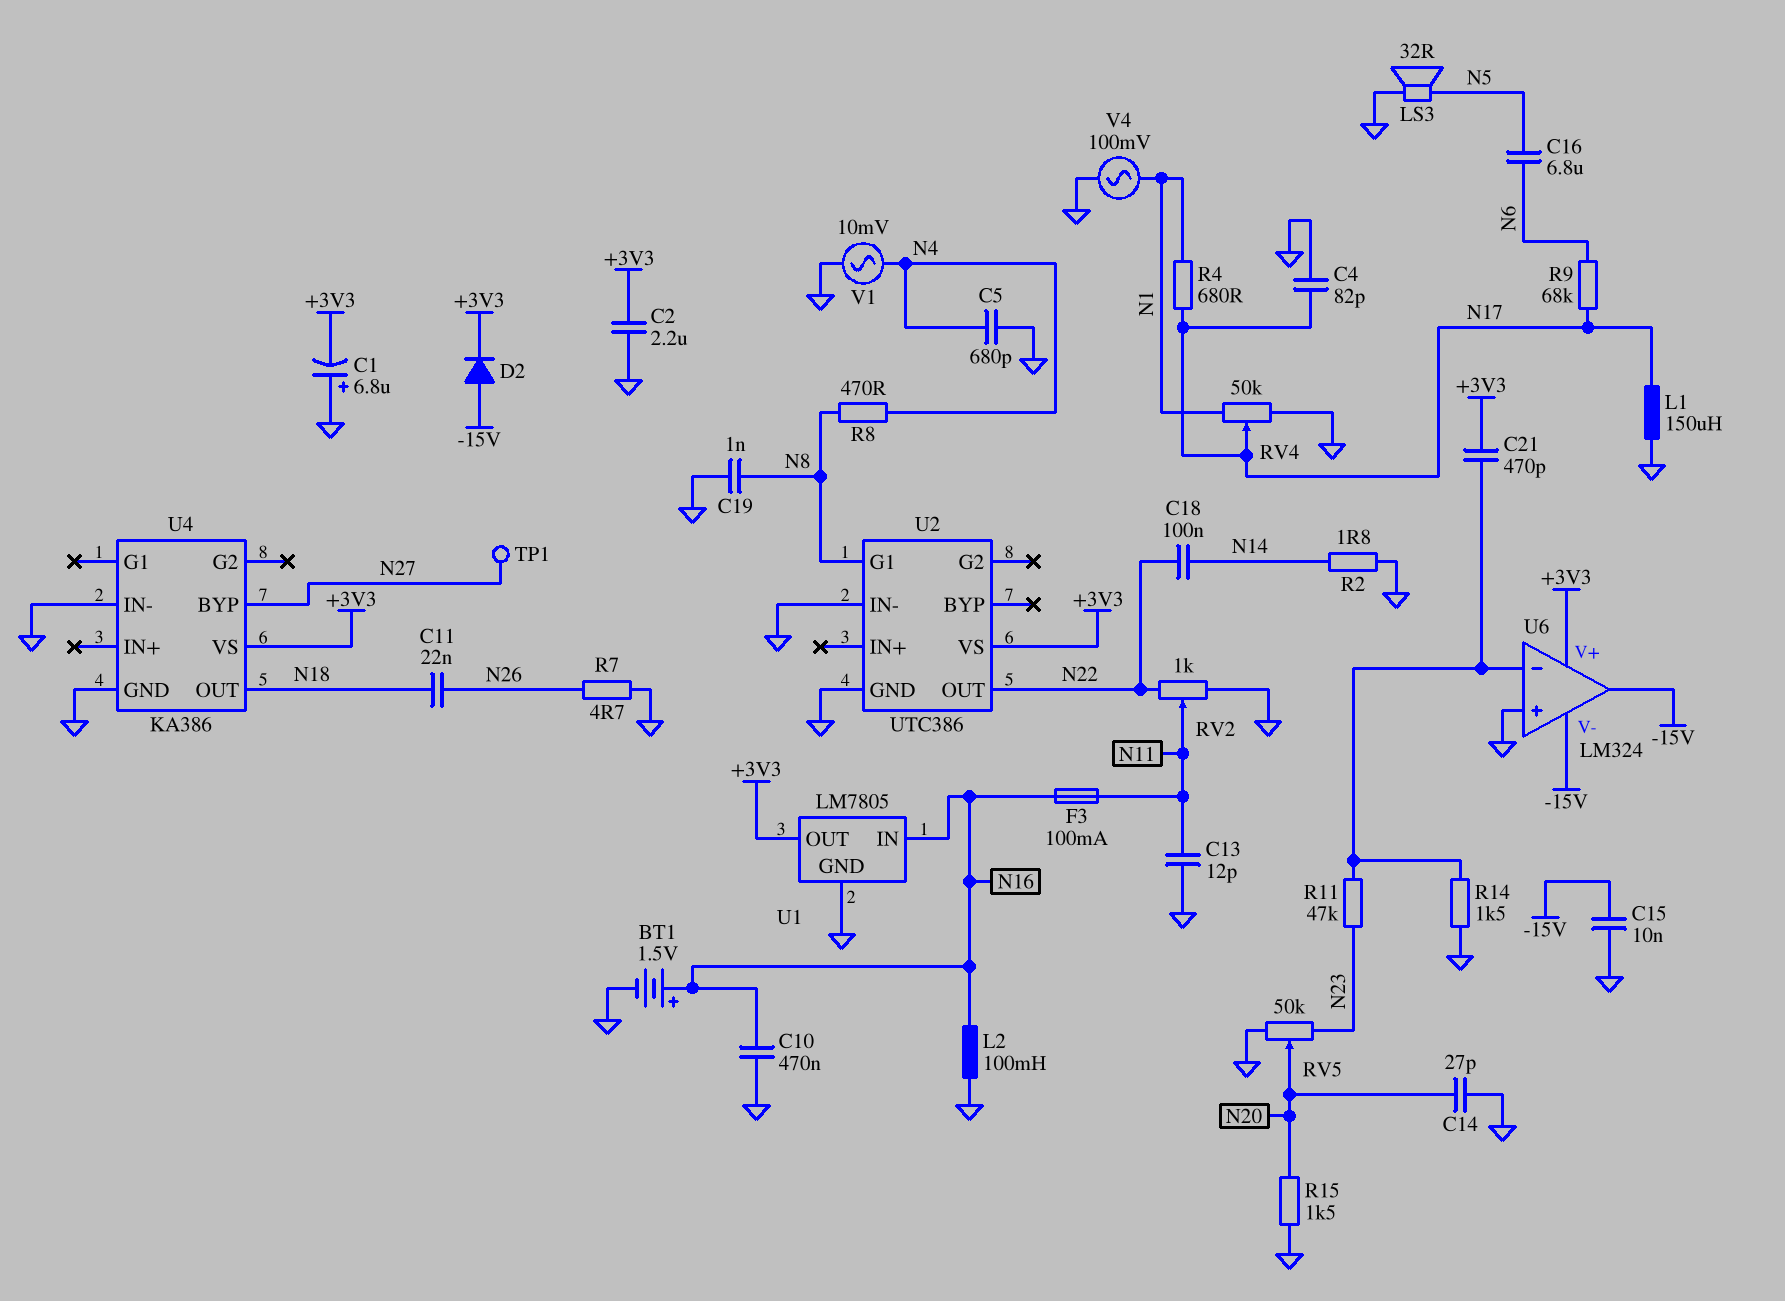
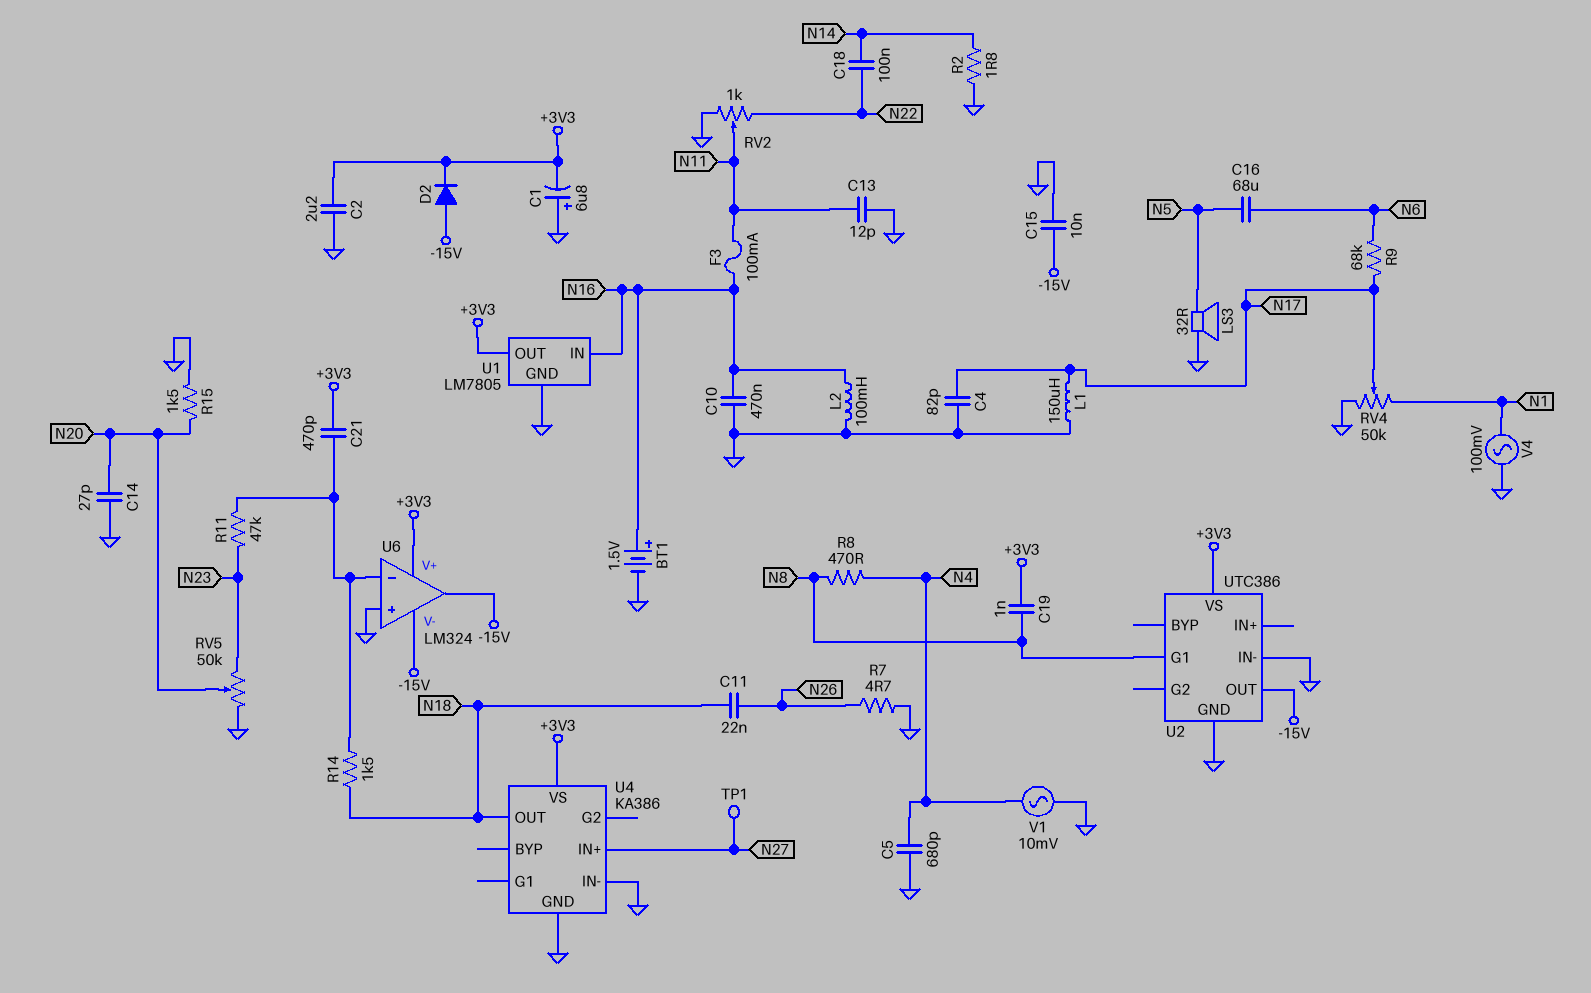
C16: 6.8uF (N5, N6) -> 68uF (N5, N6)
C19: 1nF (GND, N8) -> 1nF (+3V3, N8)
R4: 680 (N1, N17) -> none
R14: 1.5k (GND, U6/in-) -> 1.5k (N18, U6/in-)
U2 pin OUT: N22 -> -15V
U4 pin BYP: N27 -> none
U4 pin IN+: none -> N27

